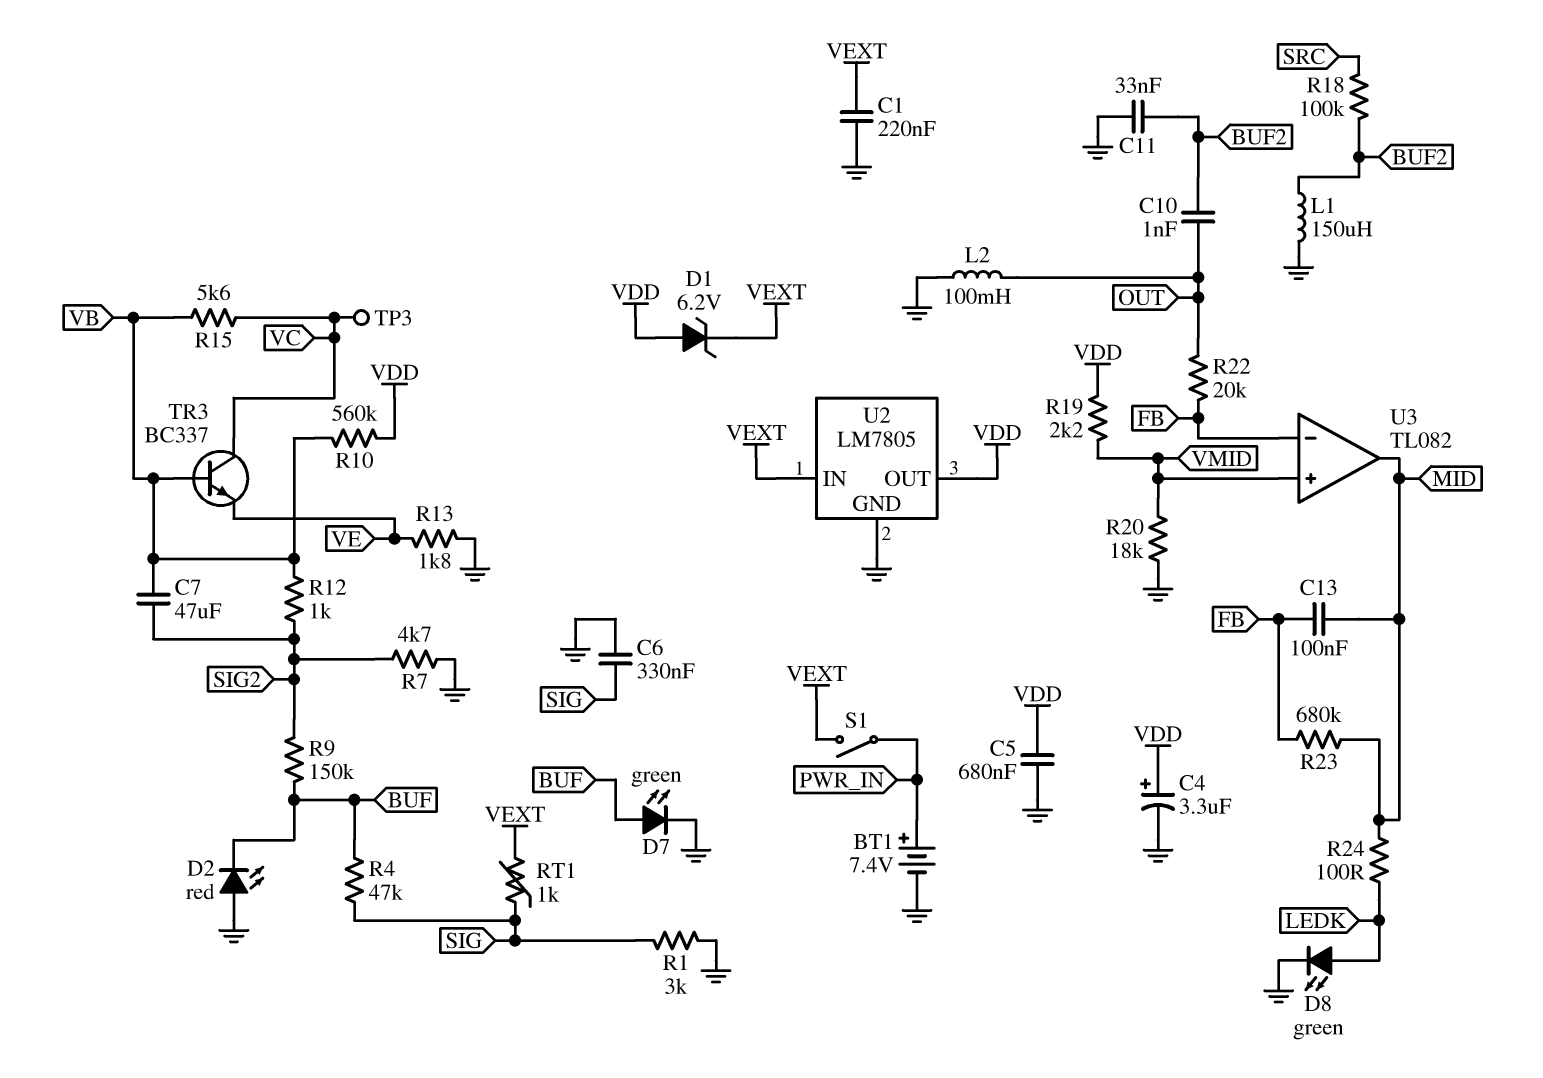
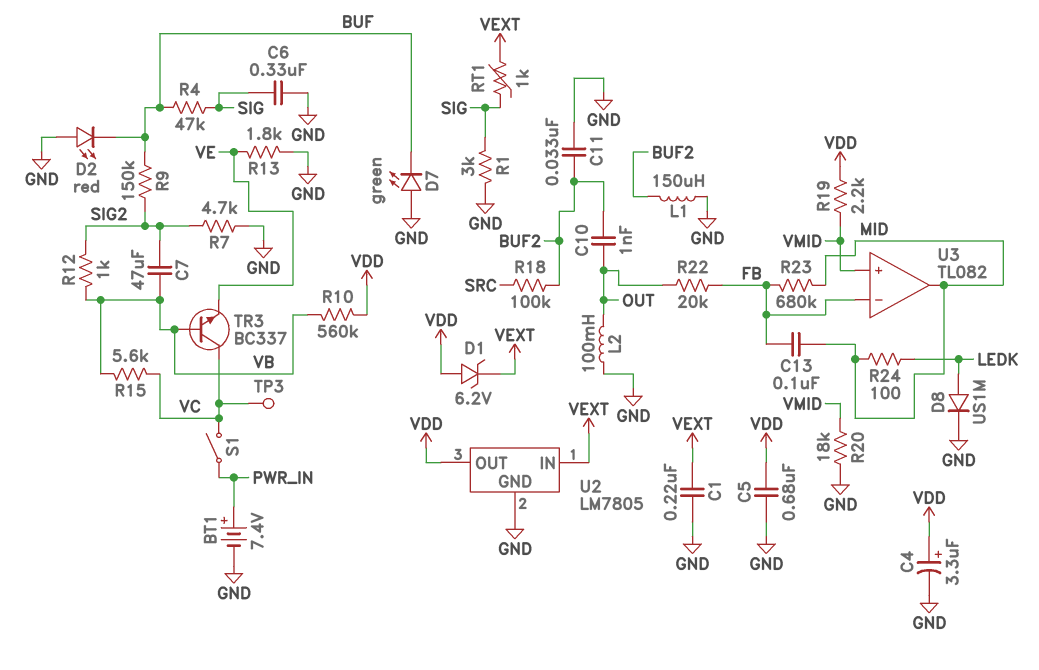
D7: LED green (A BUF, K GND) -> LED green (A GND, K BUF)
D8: LED green (A LEDK, K GND) -> diode US1M (A LEDK, K GND)
S1: switch (PWR_IN, VEXT) -> switch (PWR_IN, VC)

